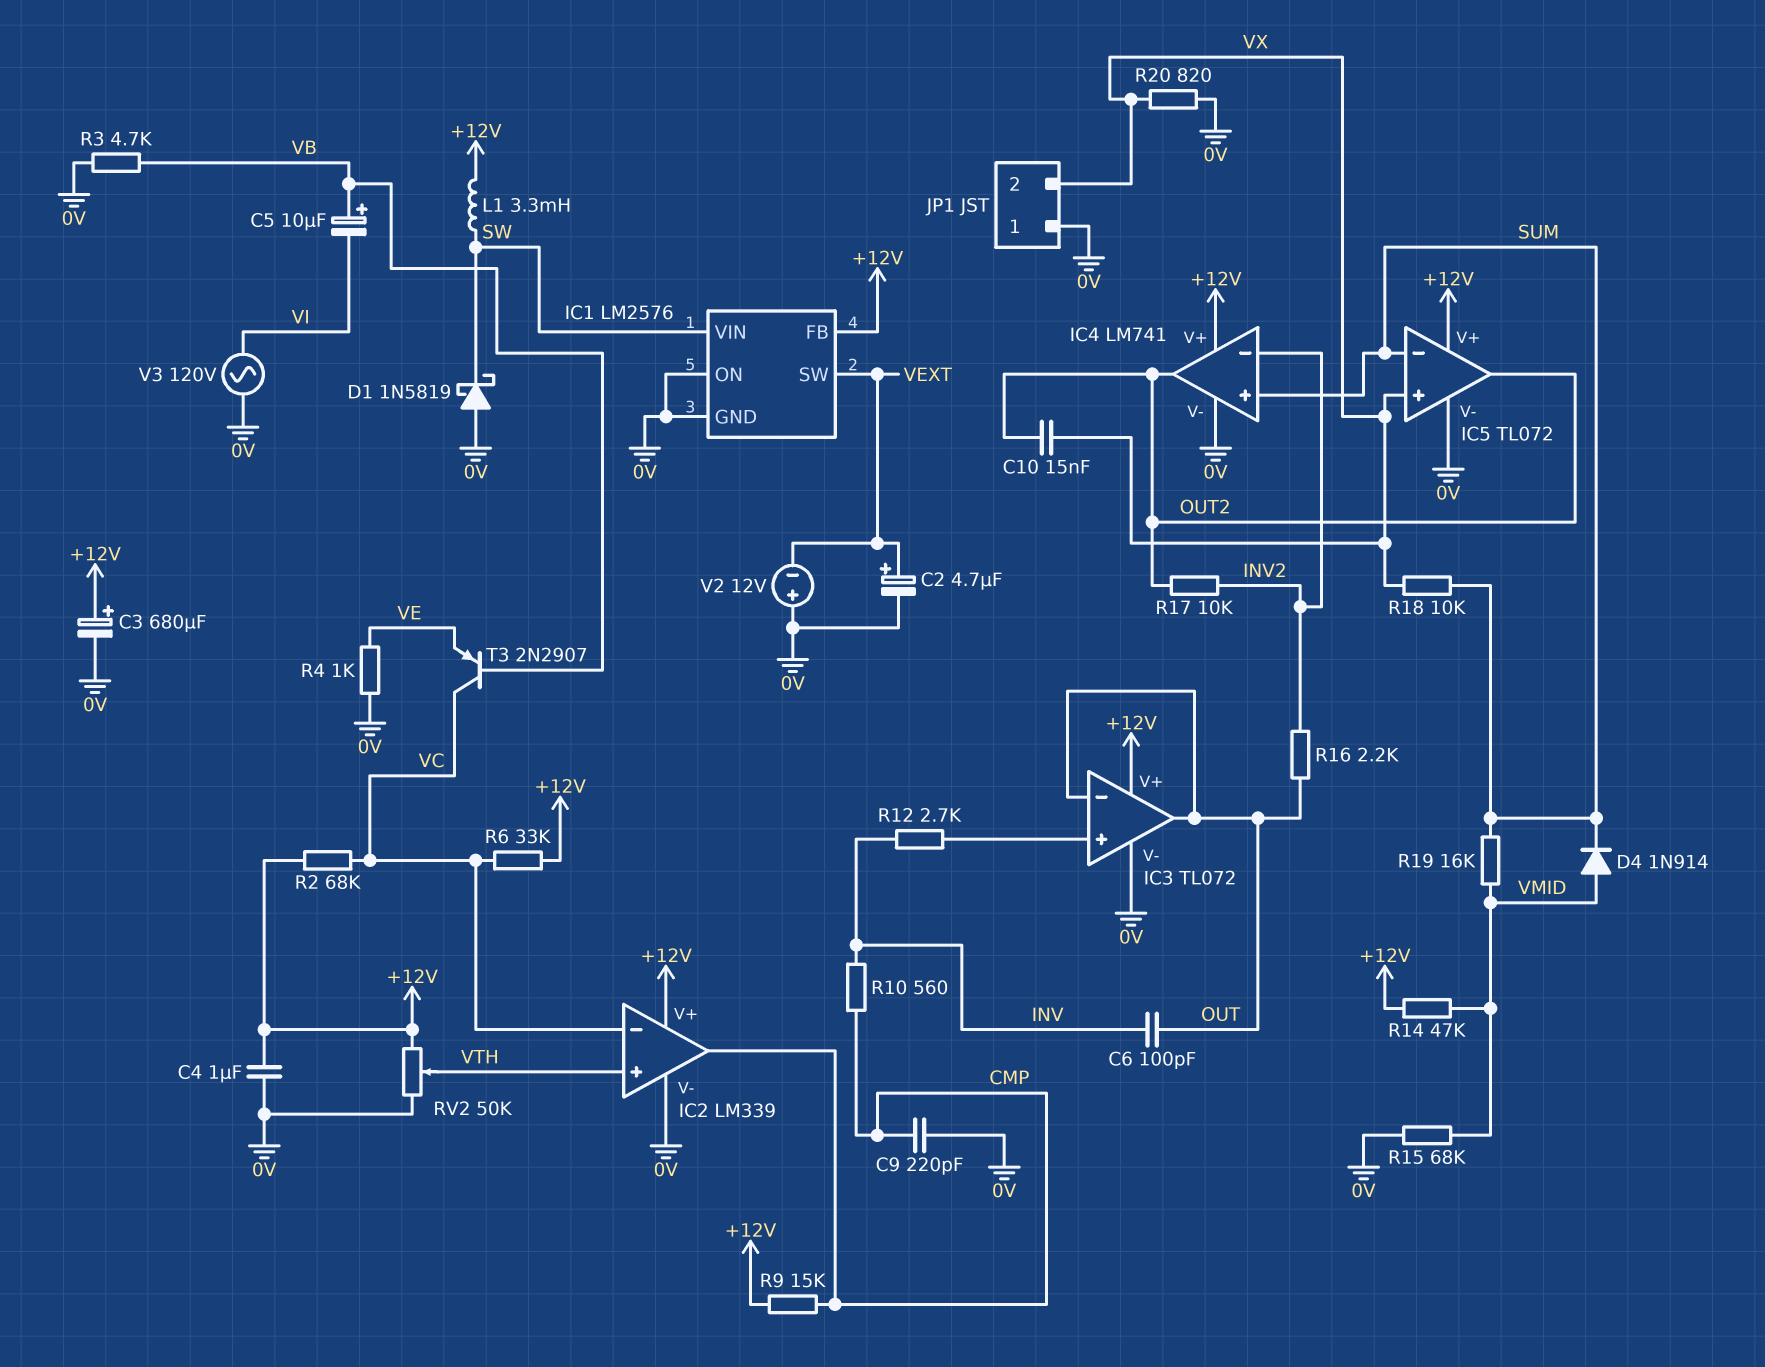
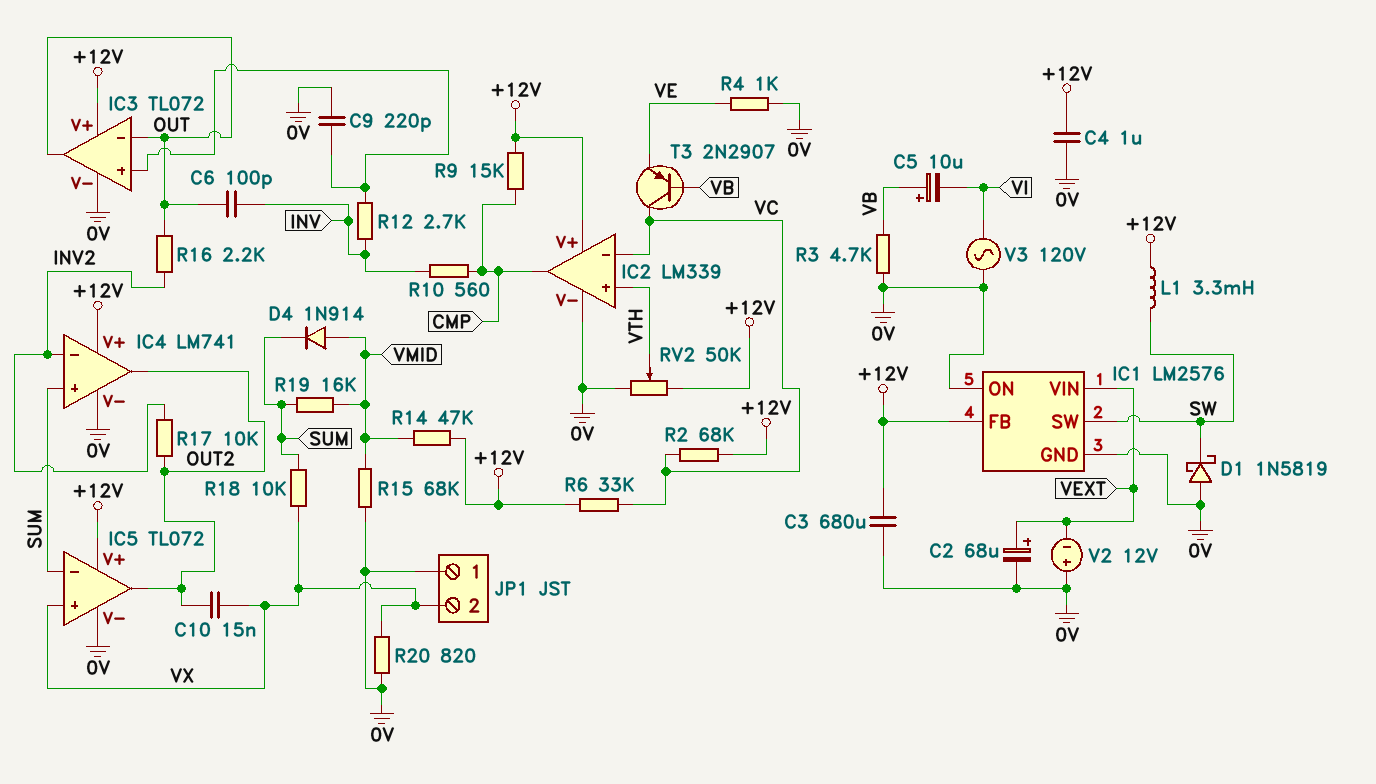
C2: 4.7uF (plus VEXT, minus 0V) -> 68uF (plus VEXT, minus 0V)
C3: 680uF (plus +12V, minus 0V) -> 680uF (+12V, 0V)
C9: 220pF (0V, CMP) -> 220pF (0V, IC3/in+)
IC1 pin SW: VEXT -> SW
IC1 pin VIN: SW -> VEXT

